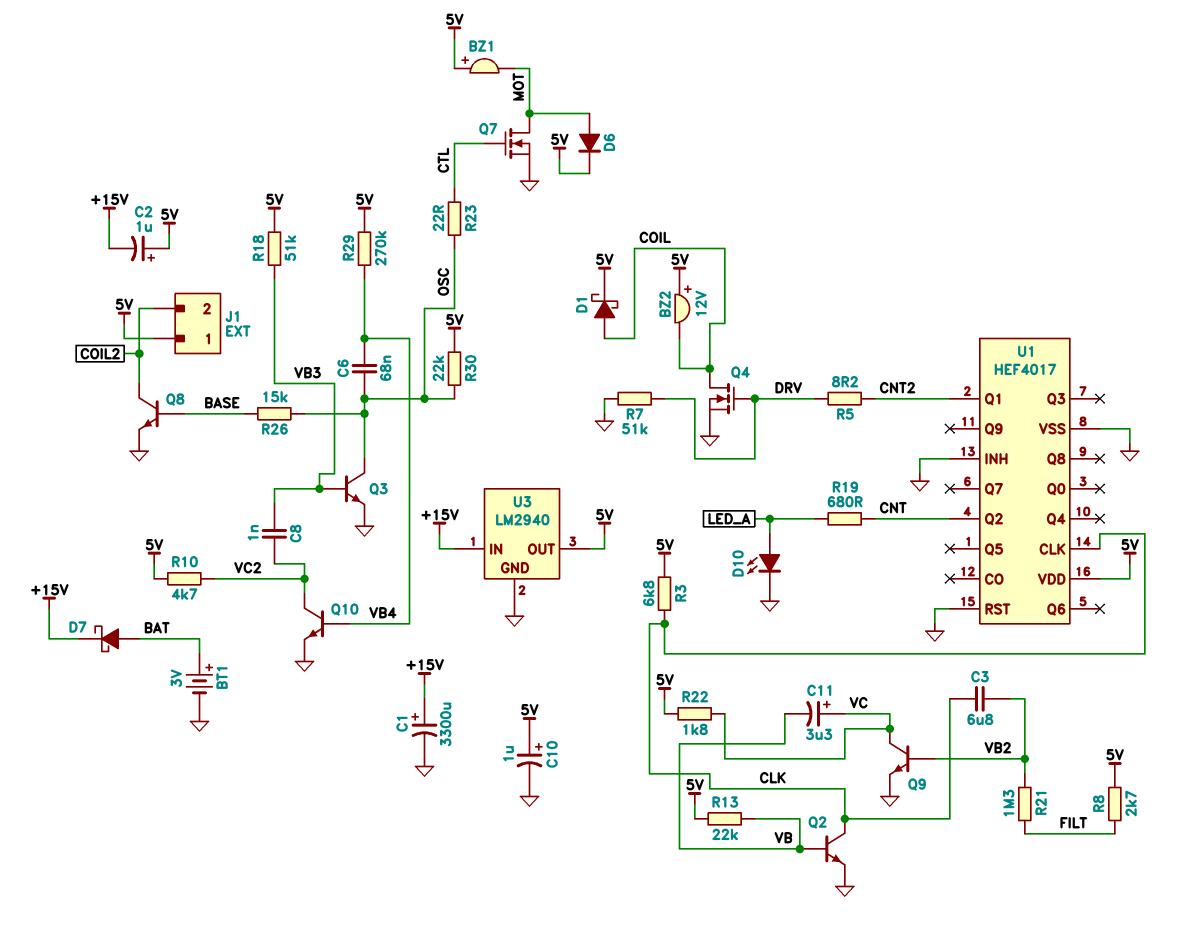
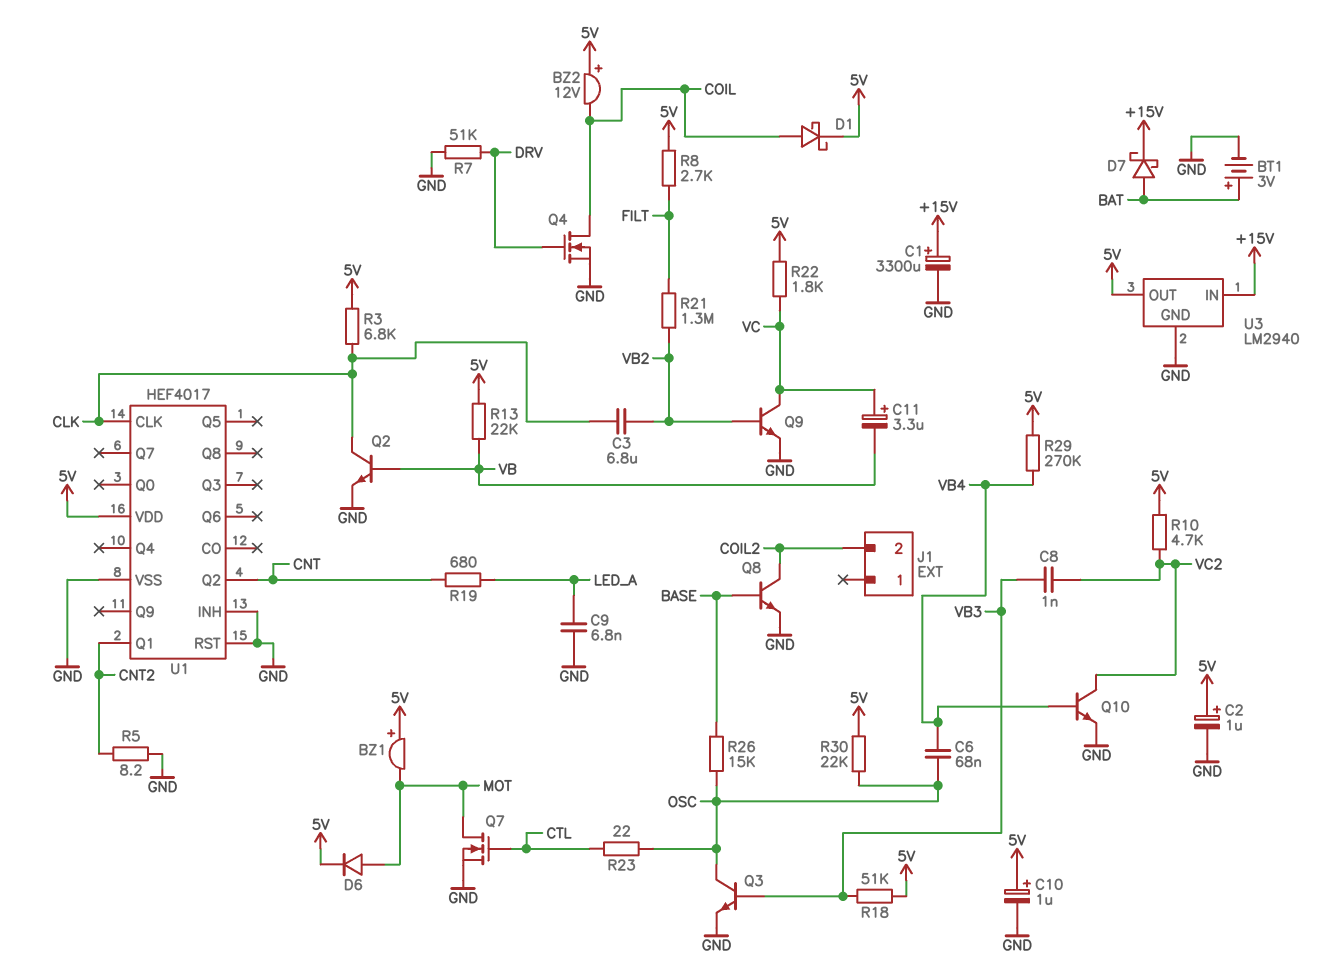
C2: 1uF (plus 5V, minus +15V) -> 1uF (plus 5V, minus GND)
C9: none -> 6.8nF (GND, LED_A)
D10: LED (A LED_A, K GND) -> none
J1 pin 1: 5V -> none
R5: 8.2 (CNT2, DRV) -> 8.2 (CNT2, GND)

